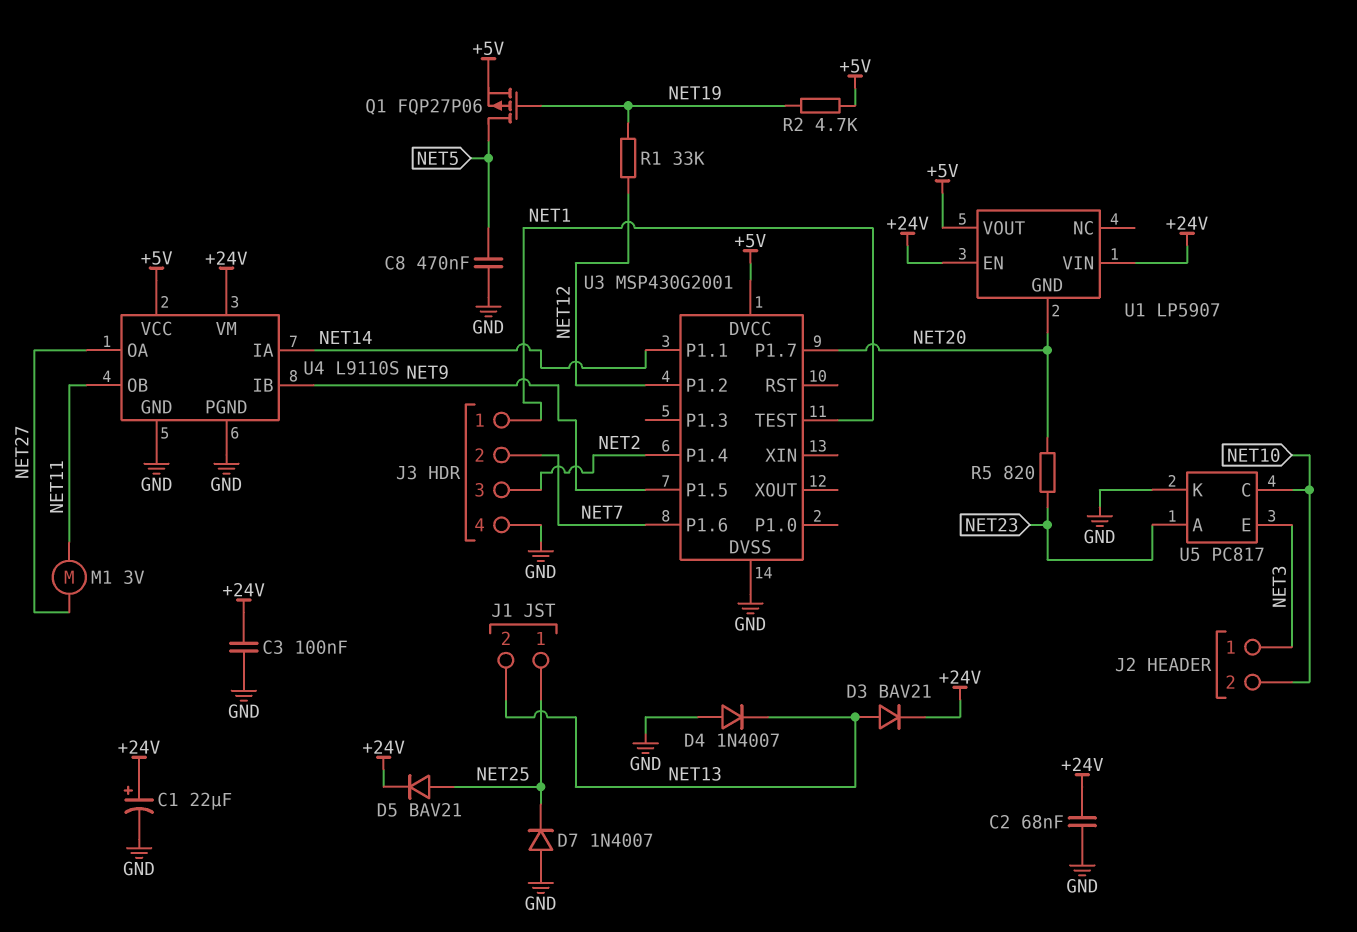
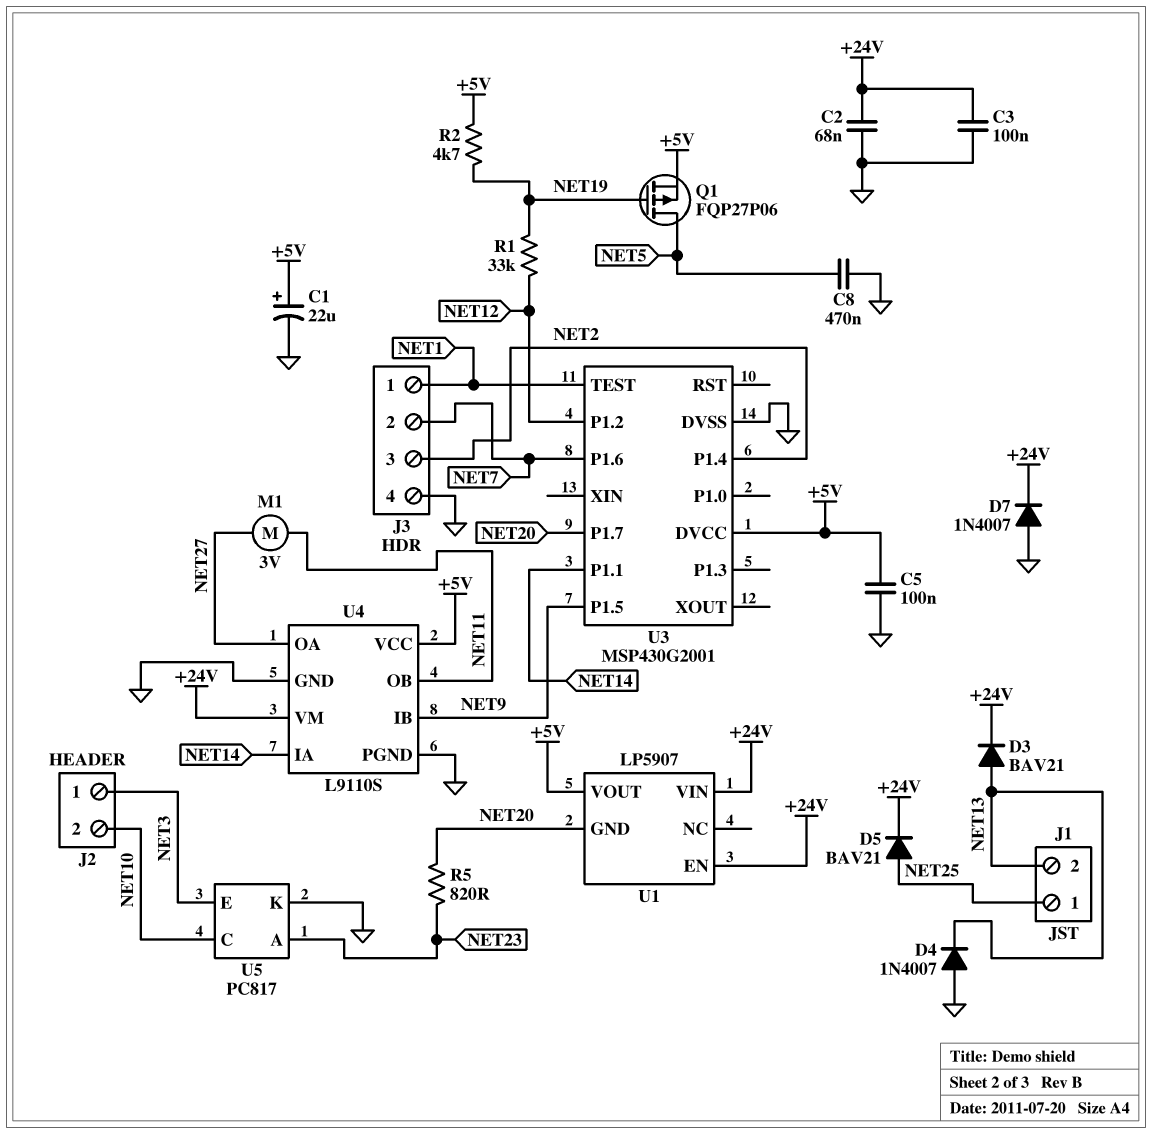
C1: 22uF (plus +24V, minus GND) -> 22uF (plus +5V, minus GND)
C5: none -> 100nF (+5V, GND)
D7: diode 1N4007 (A GND, K NET25) -> diode 1N4007 (A GND, K +24V)

